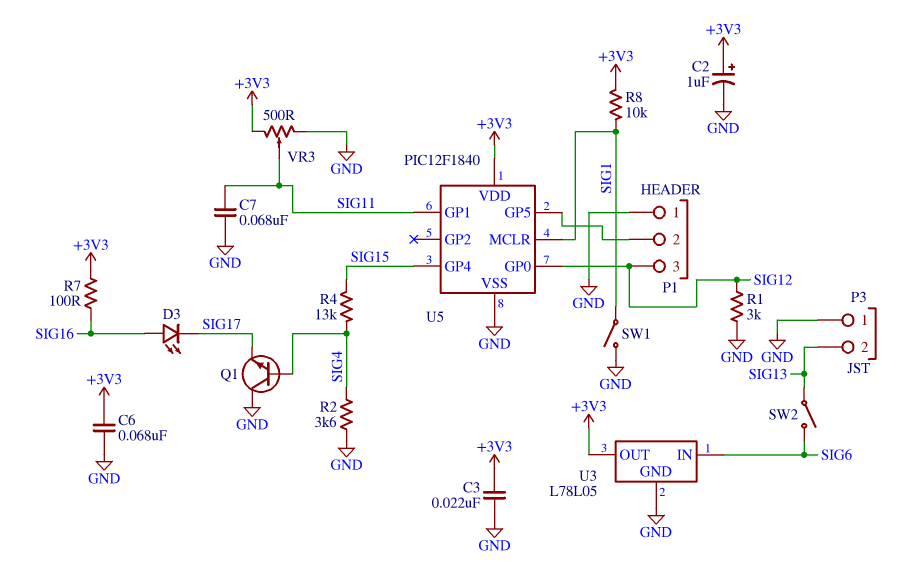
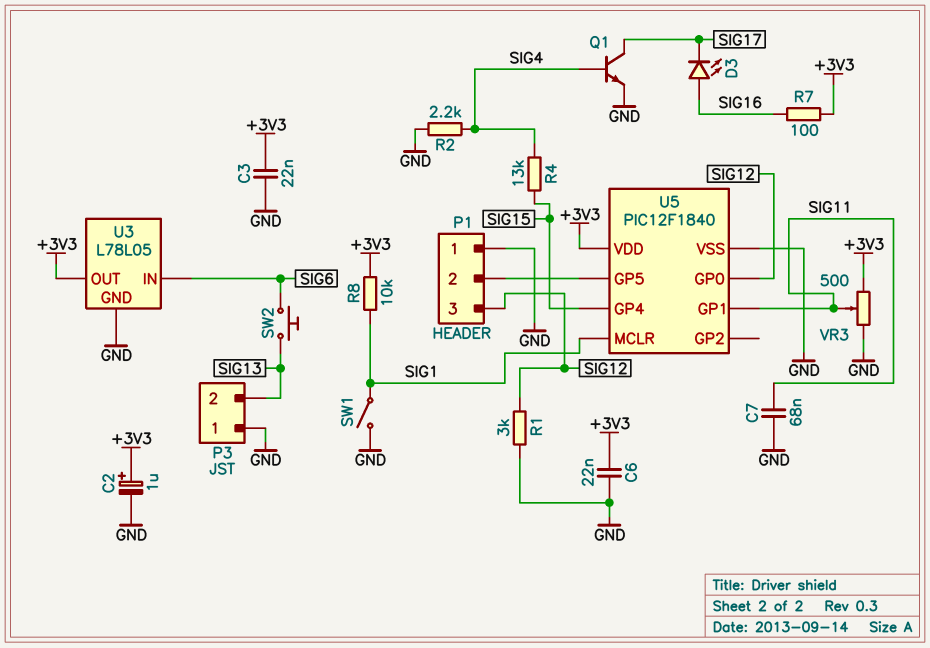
C6: 68nF (+3V3, GND) -> 22nF (+3V3, GND)
Q1: NPN (B SIG4, C GND, E SIG17) -> NPN (B SIG4, C SIG17, E GND)
R2: 3.6k (GND, SIG4) -> 2.2k (GND, SIG4)
SW2: switch (SIG6, SIG13) -> button (SIG6, SIG13)

